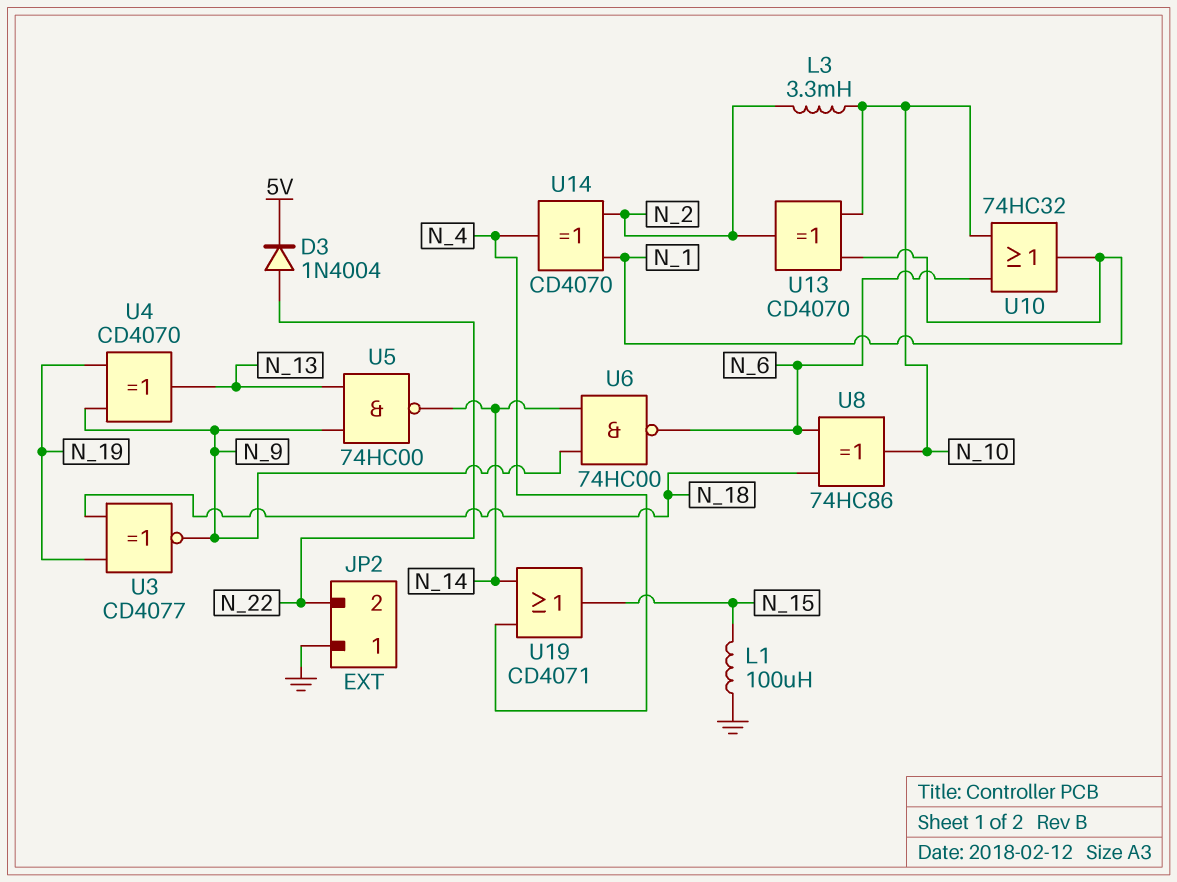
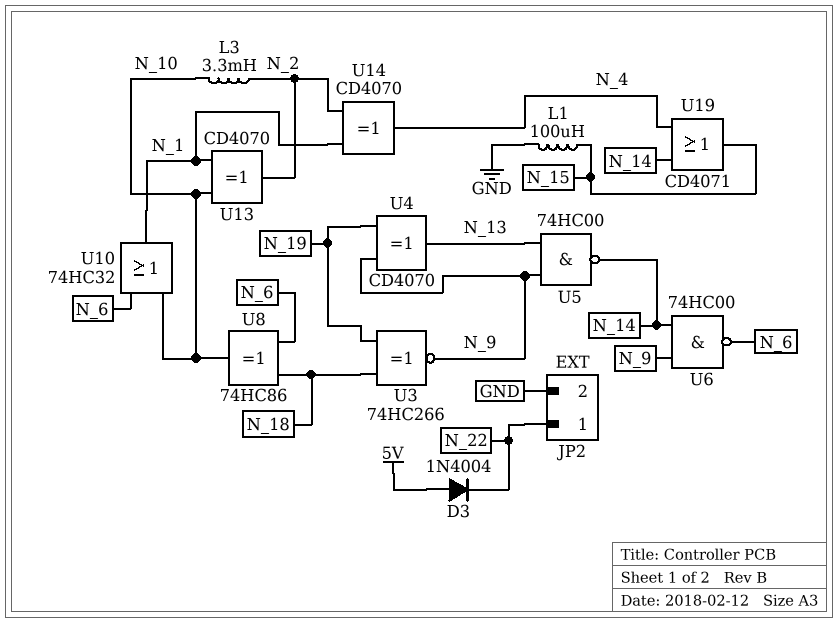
D3: diode 1N4004 (A N_22, K 5V) -> diode 1N4004 (A 5V, K N_22)
JP2 pin 1: GND -> N_22
JP2 pin 2: N_22 -> GND
U3: XNOR CD4077 (in N_18, in N_19, out N_9) -> XNOR 74HC266 (in N_18, in N_19, out N_9)

